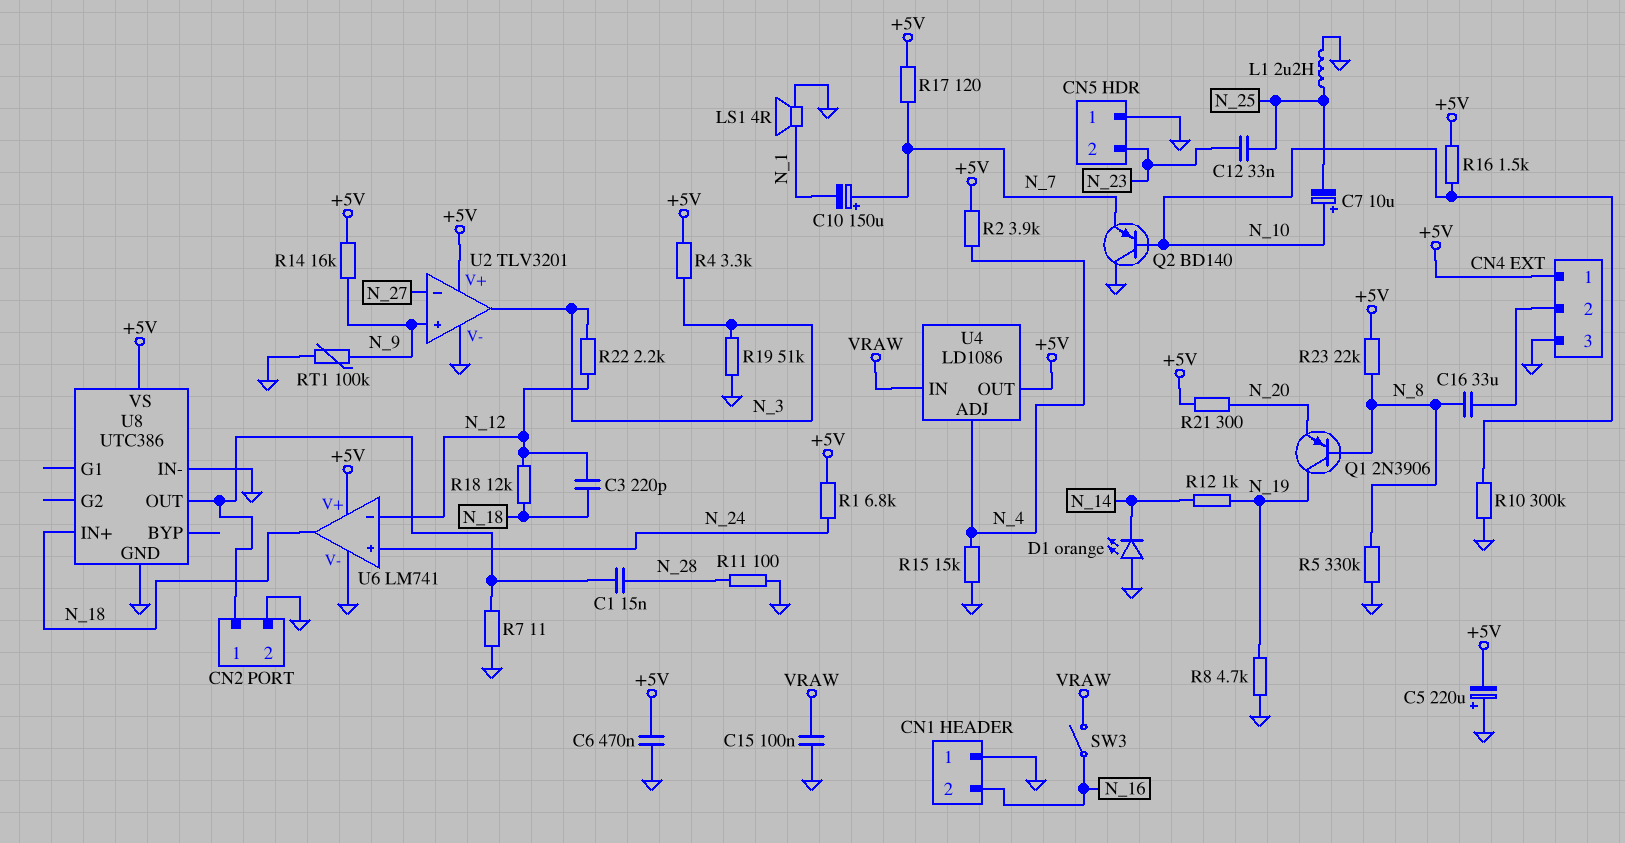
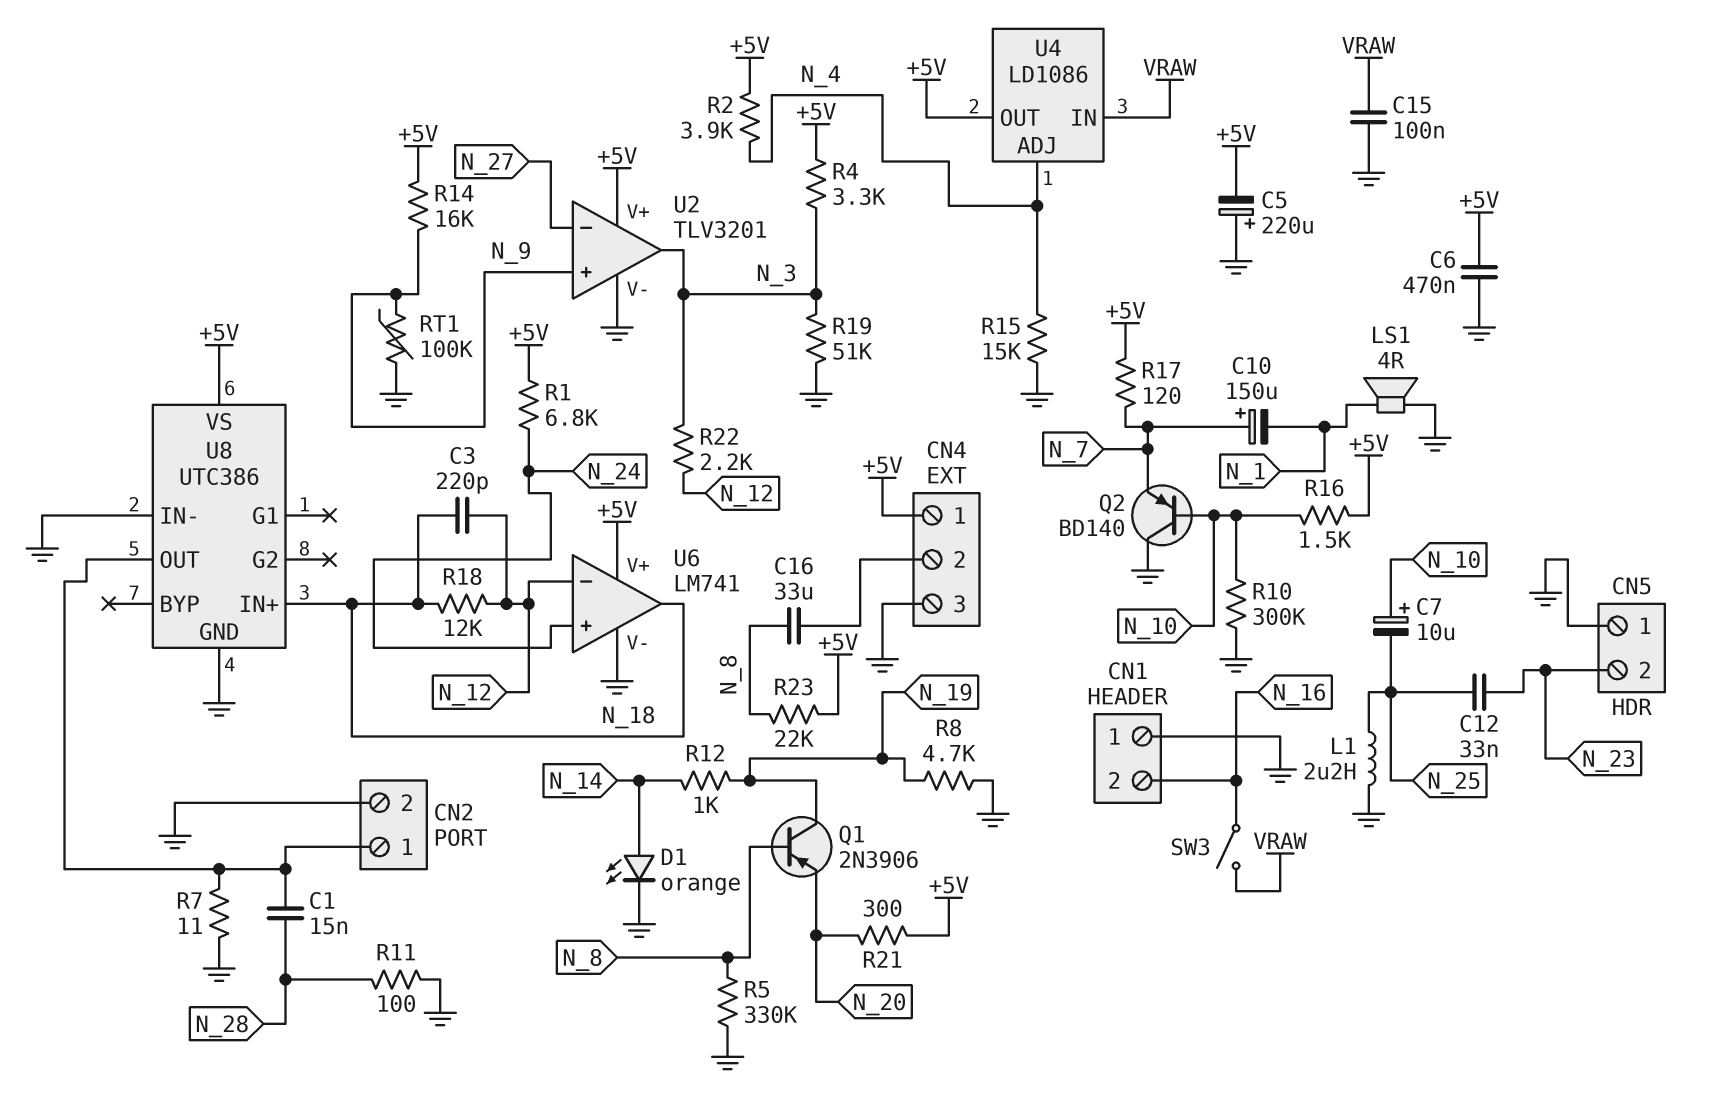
D1: LED orange (A GND, K N_14) -> LED orange (A N_14, K GND)

